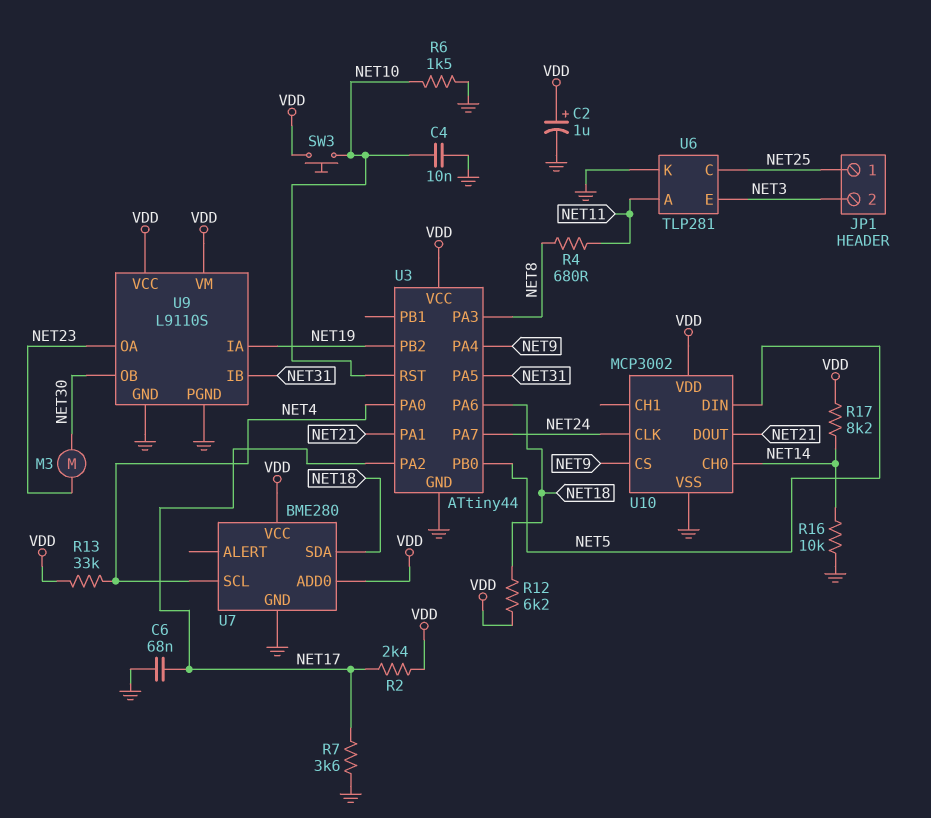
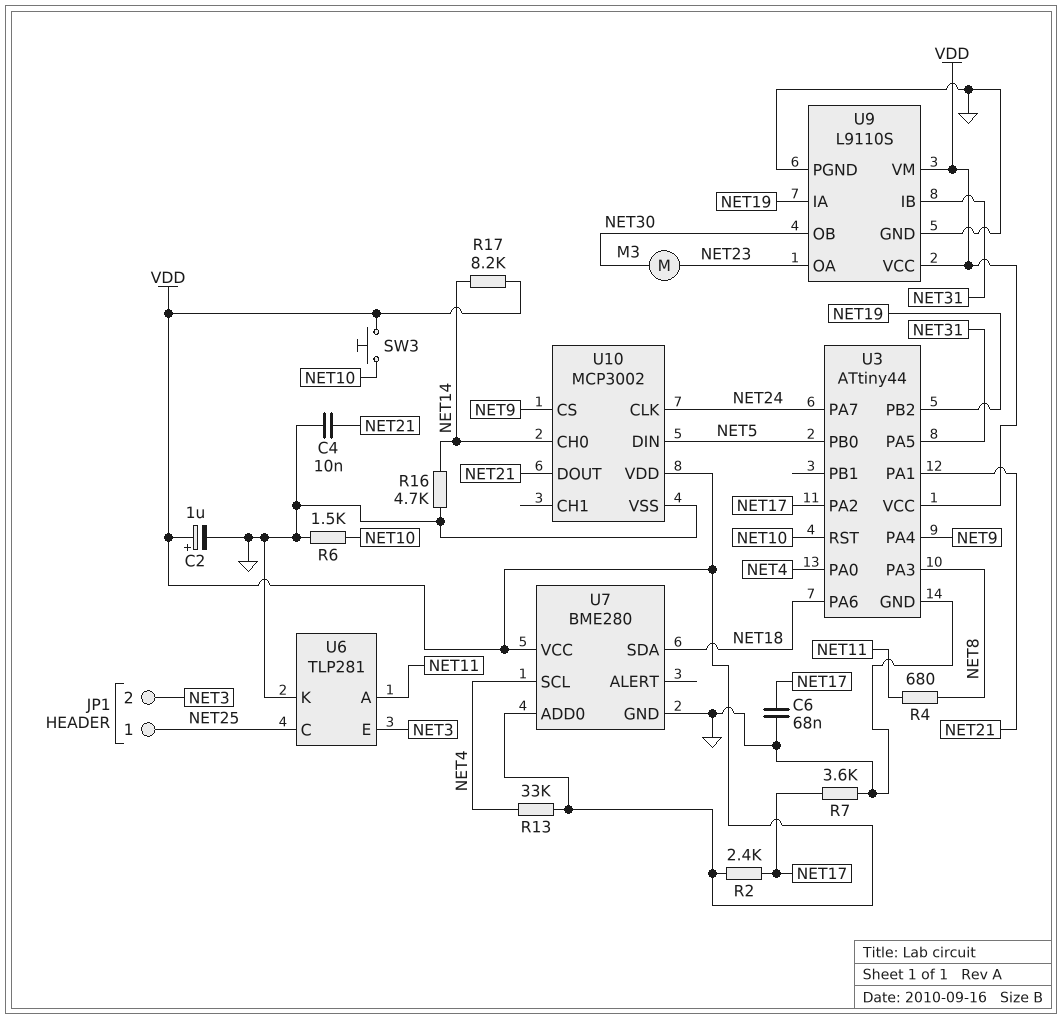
C4: 10nF (GND, NET10) -> 10nF (GND, NET21)
R12: 6.2k (NET18, VDD) -> none
R16: 10k (GND, NET14) -> 4.7k (GND, NET14)

